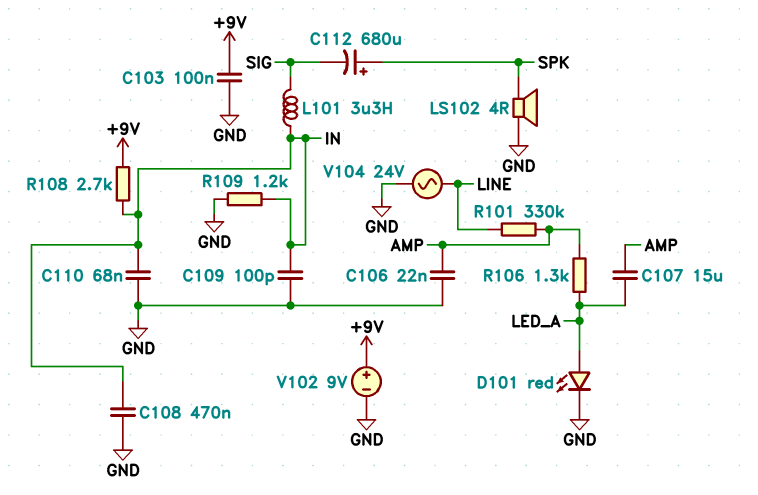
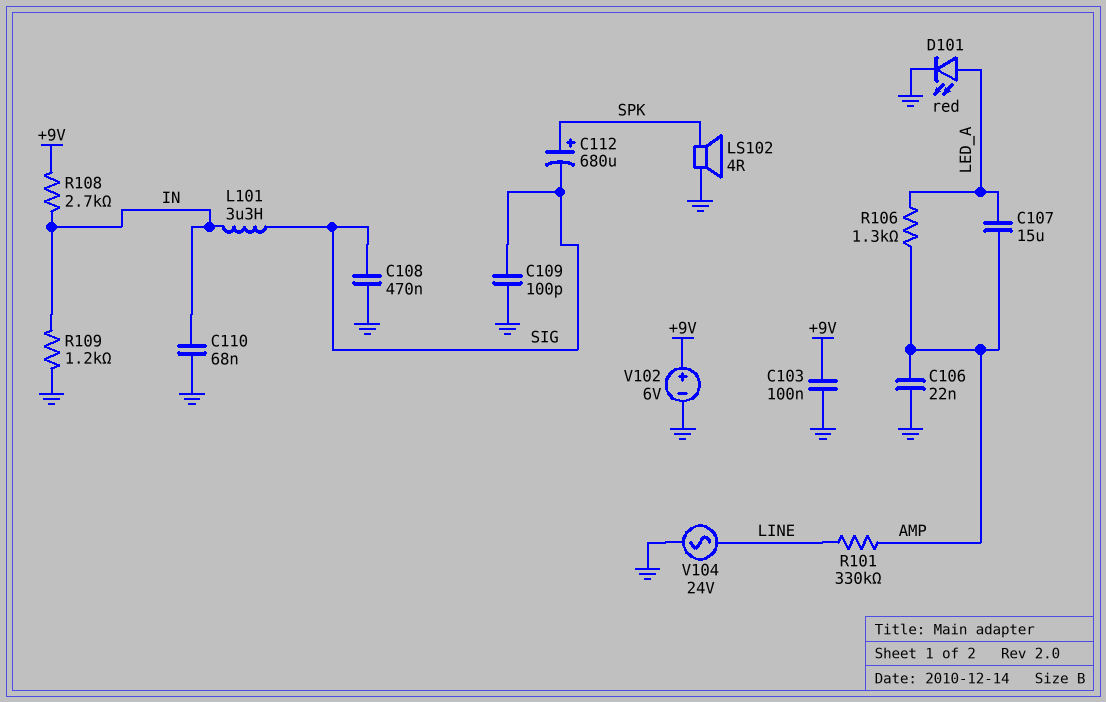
C108: 470nF (GND, IN) -> 470nF (GND, SIG)
C109: 100pF (GND, IN) -> 100pF (GND, SIG)
V102: 9V (plus +9V, minus GND) -> 6V (plus +9V, minus GND)

